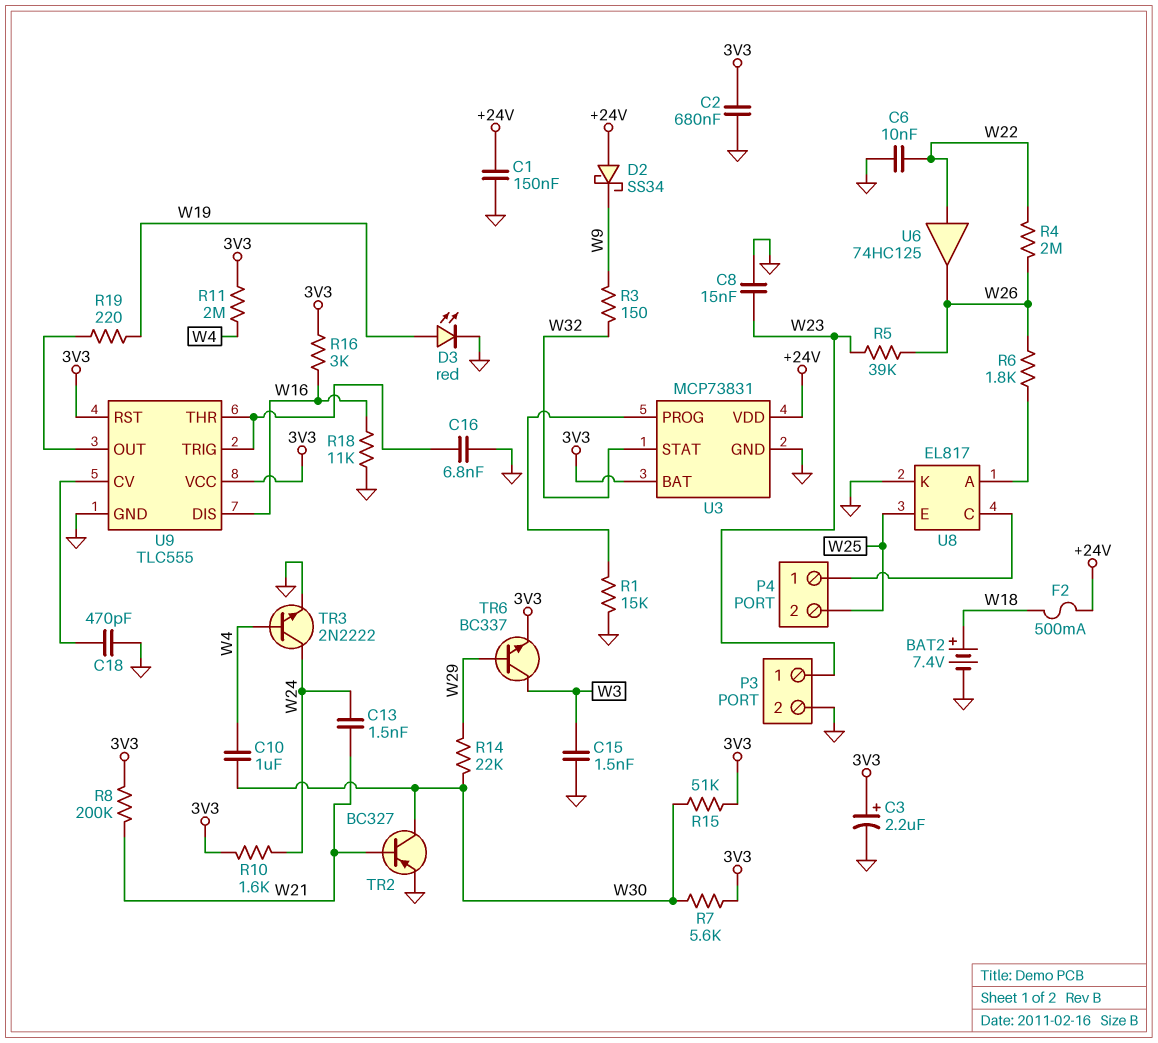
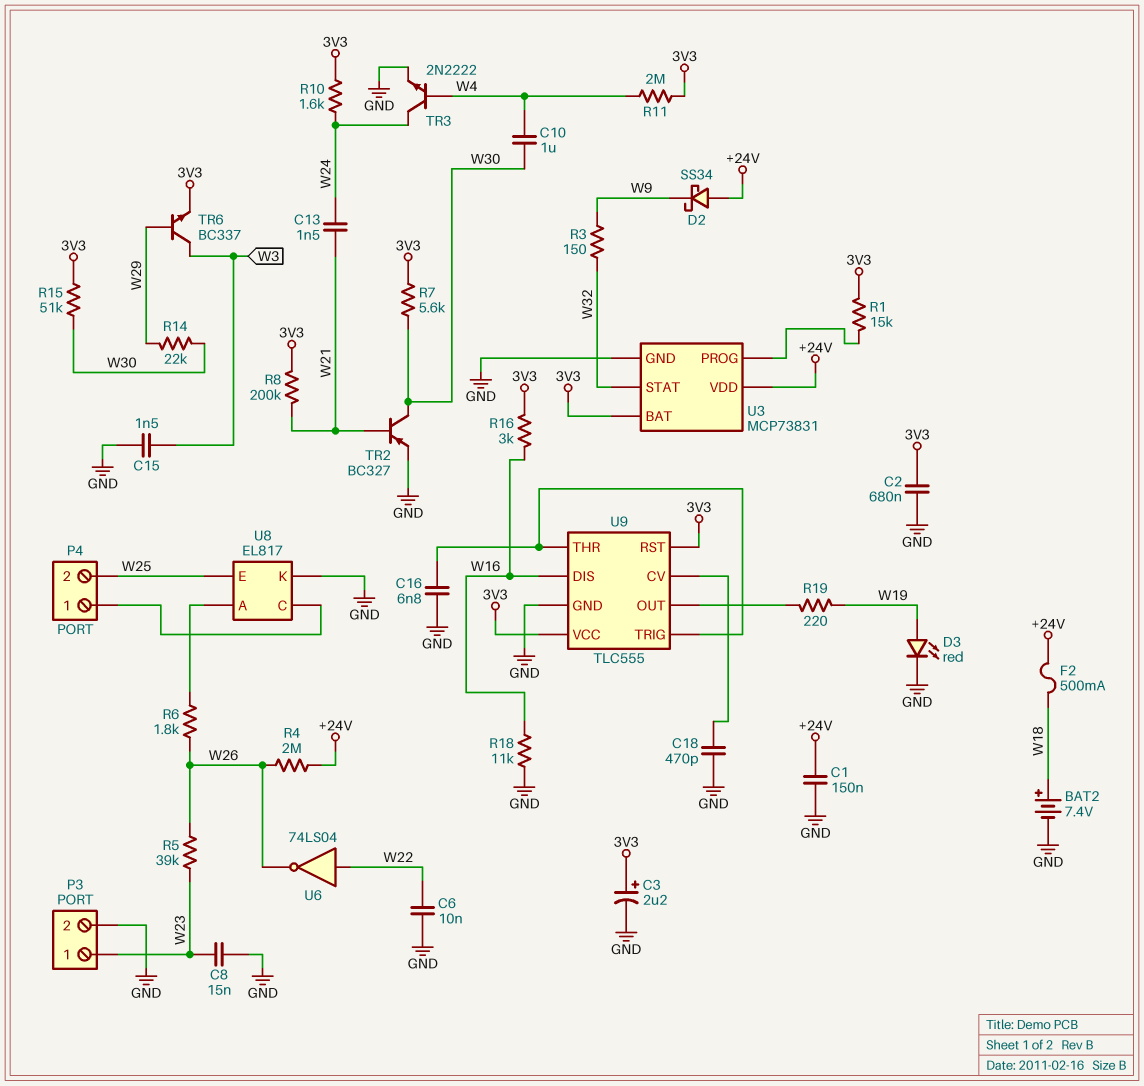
R1: 15k (GND, U3/PROG) -> 15k (3V3, U3/PROG)
R4: 2M (W22, W26) -> 2M (+24V, W26)
U6: buffer 74HC125 (in W22, out W26) -> NOT 74LS04 (in W22, out W26)

